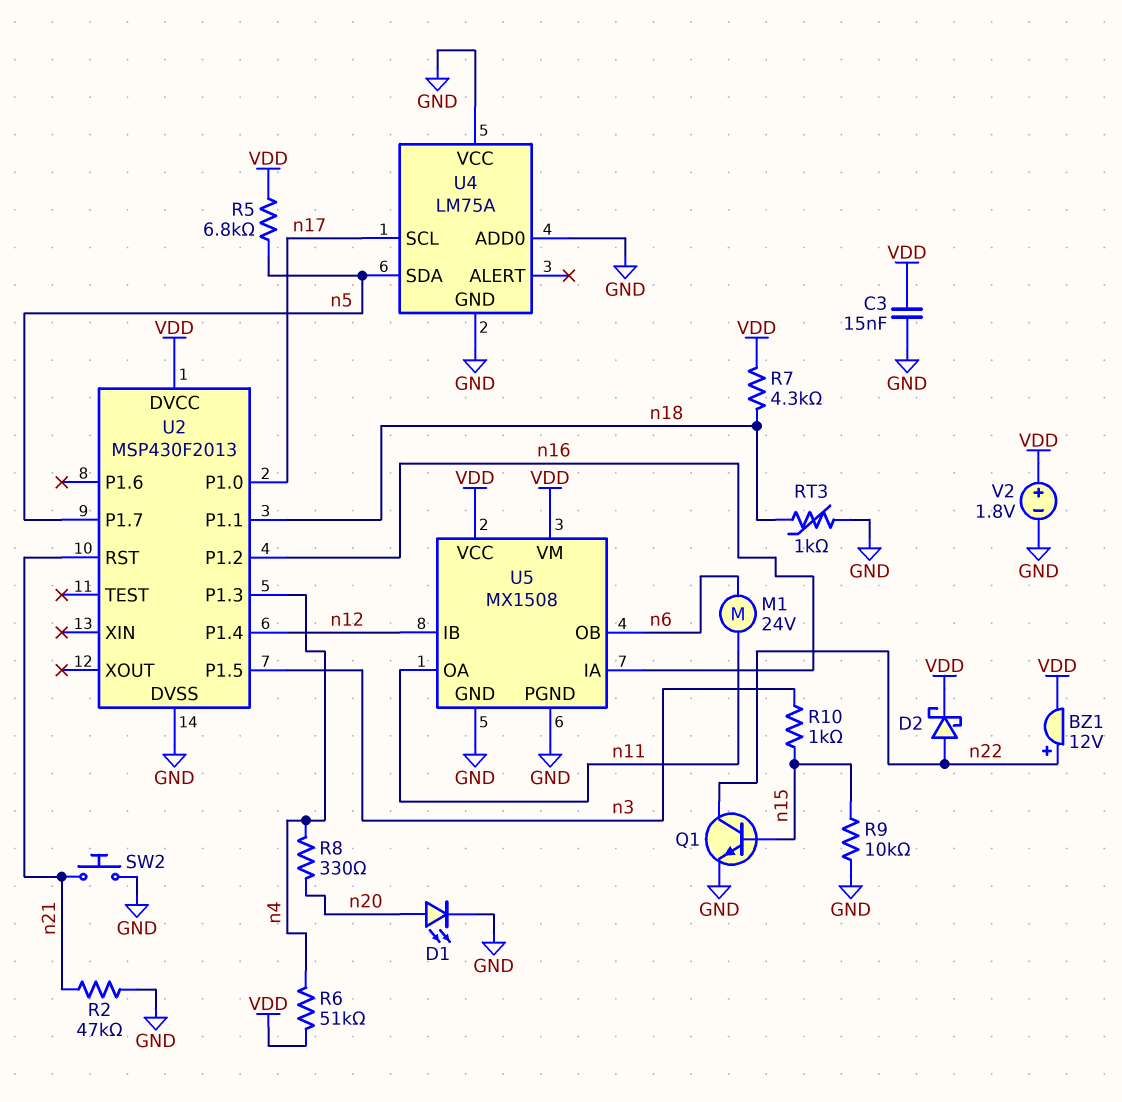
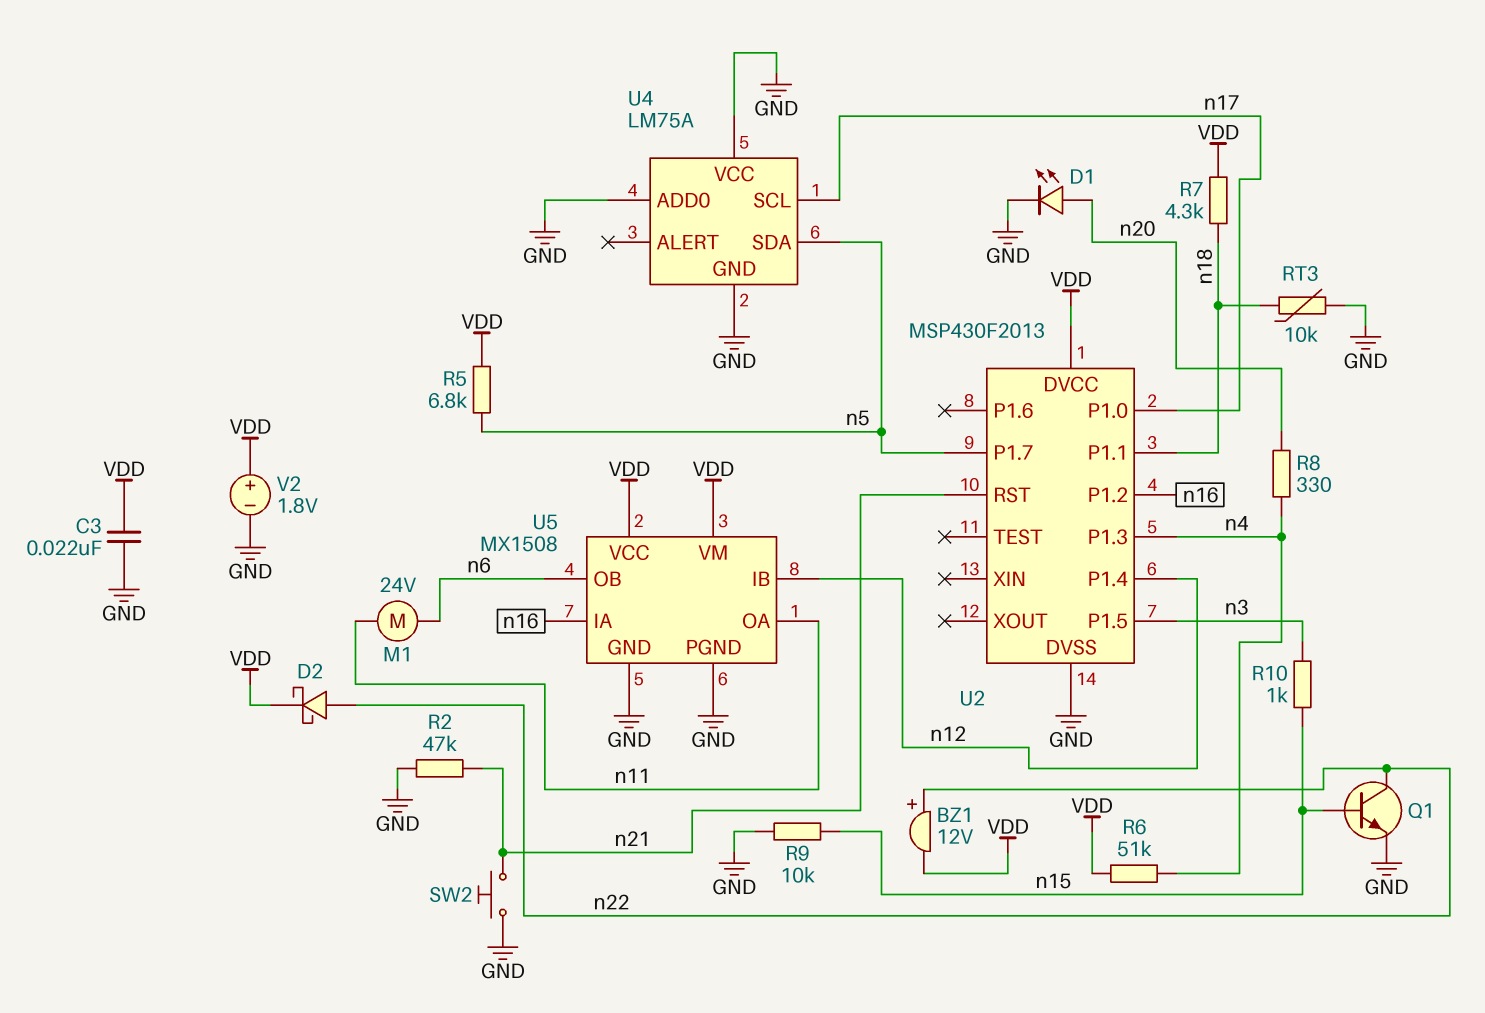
C3: 15nF (GND, VDD) -> 22nF (GND, VDD)
RT3: 1k (GND, n18) -> 10k (GND, n18)

